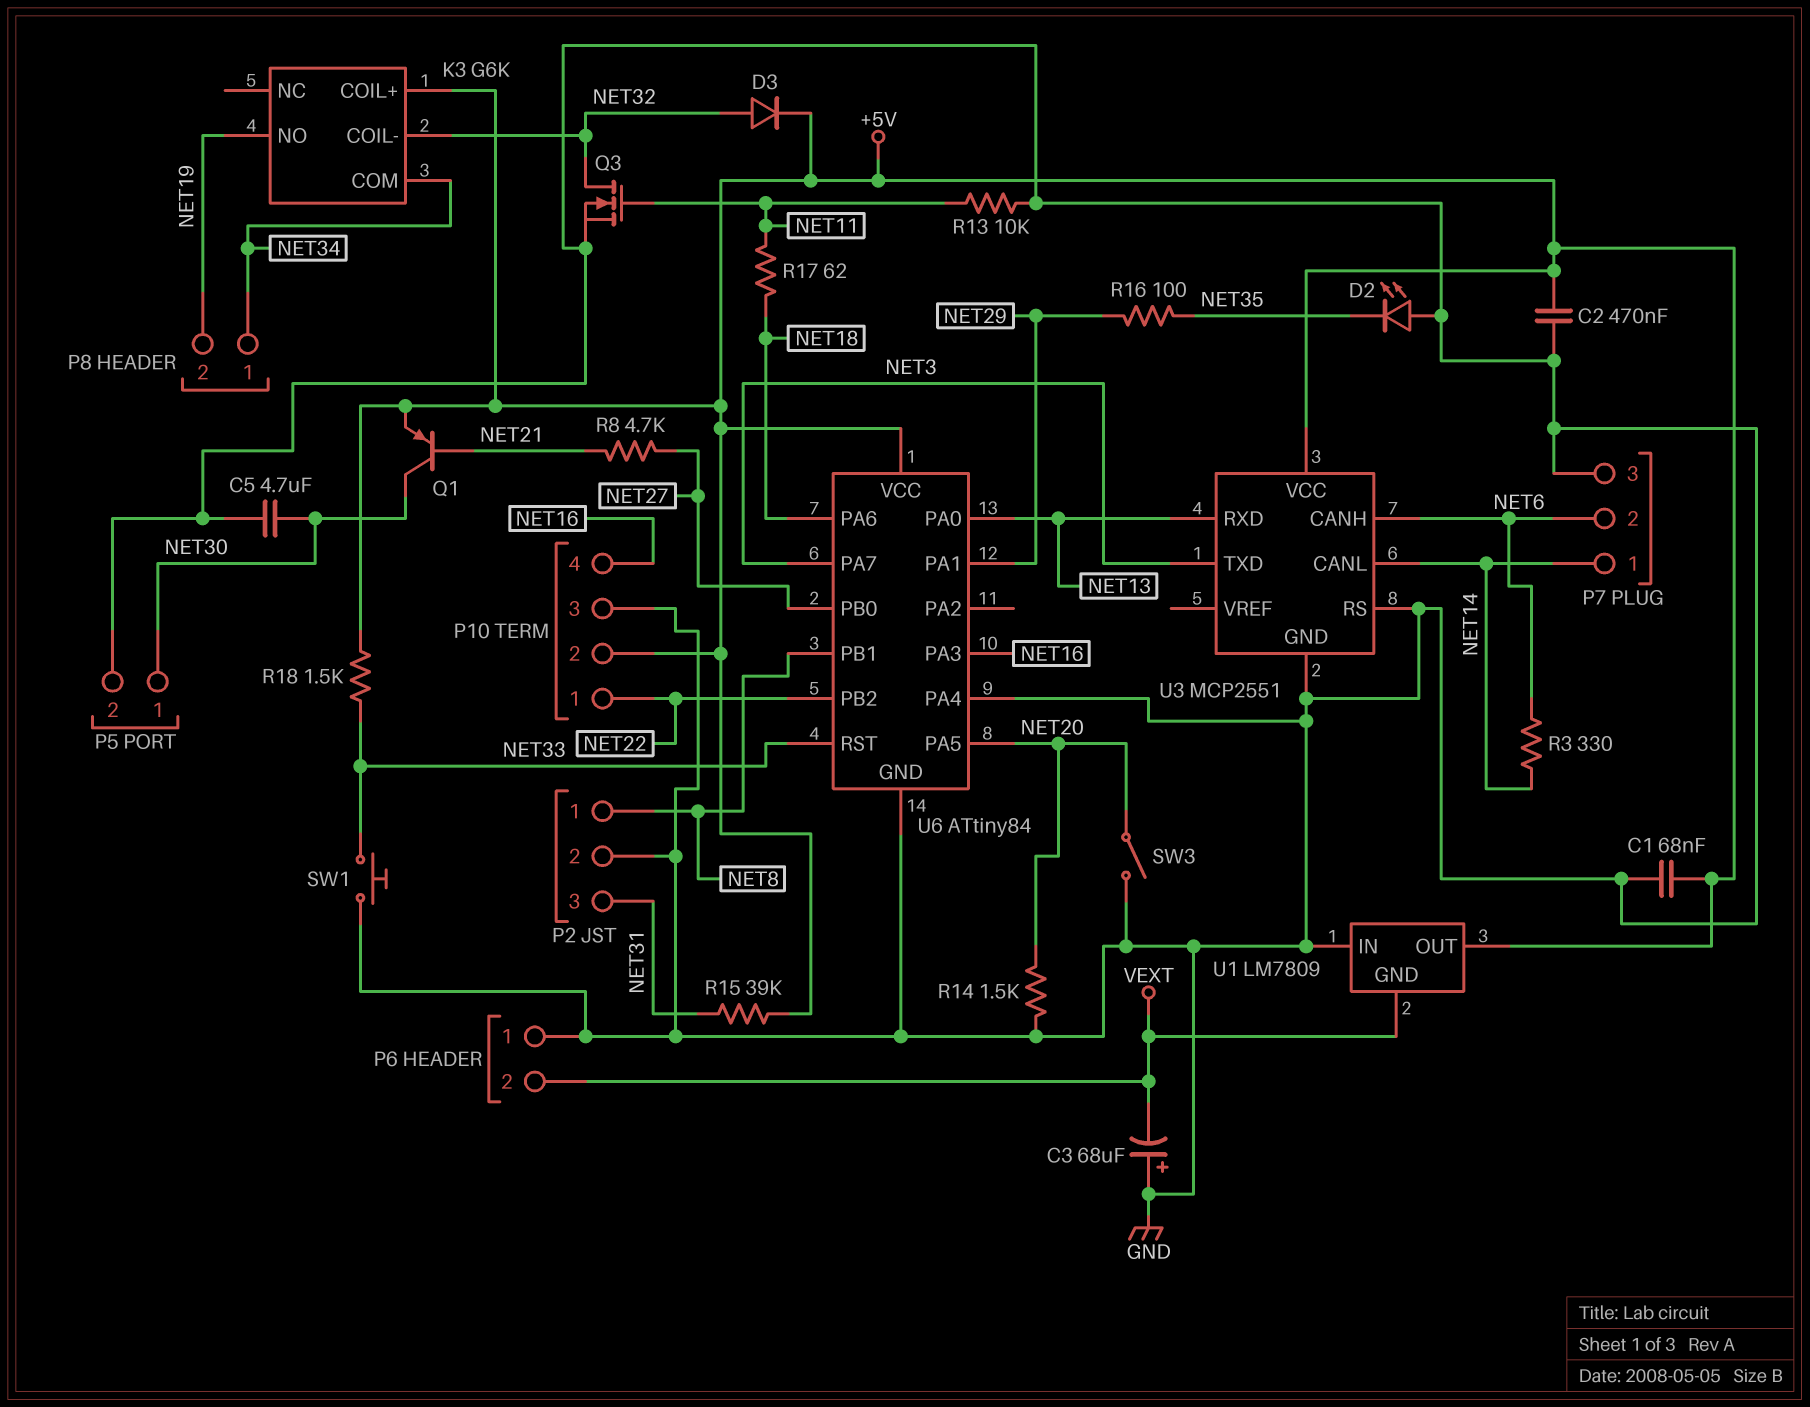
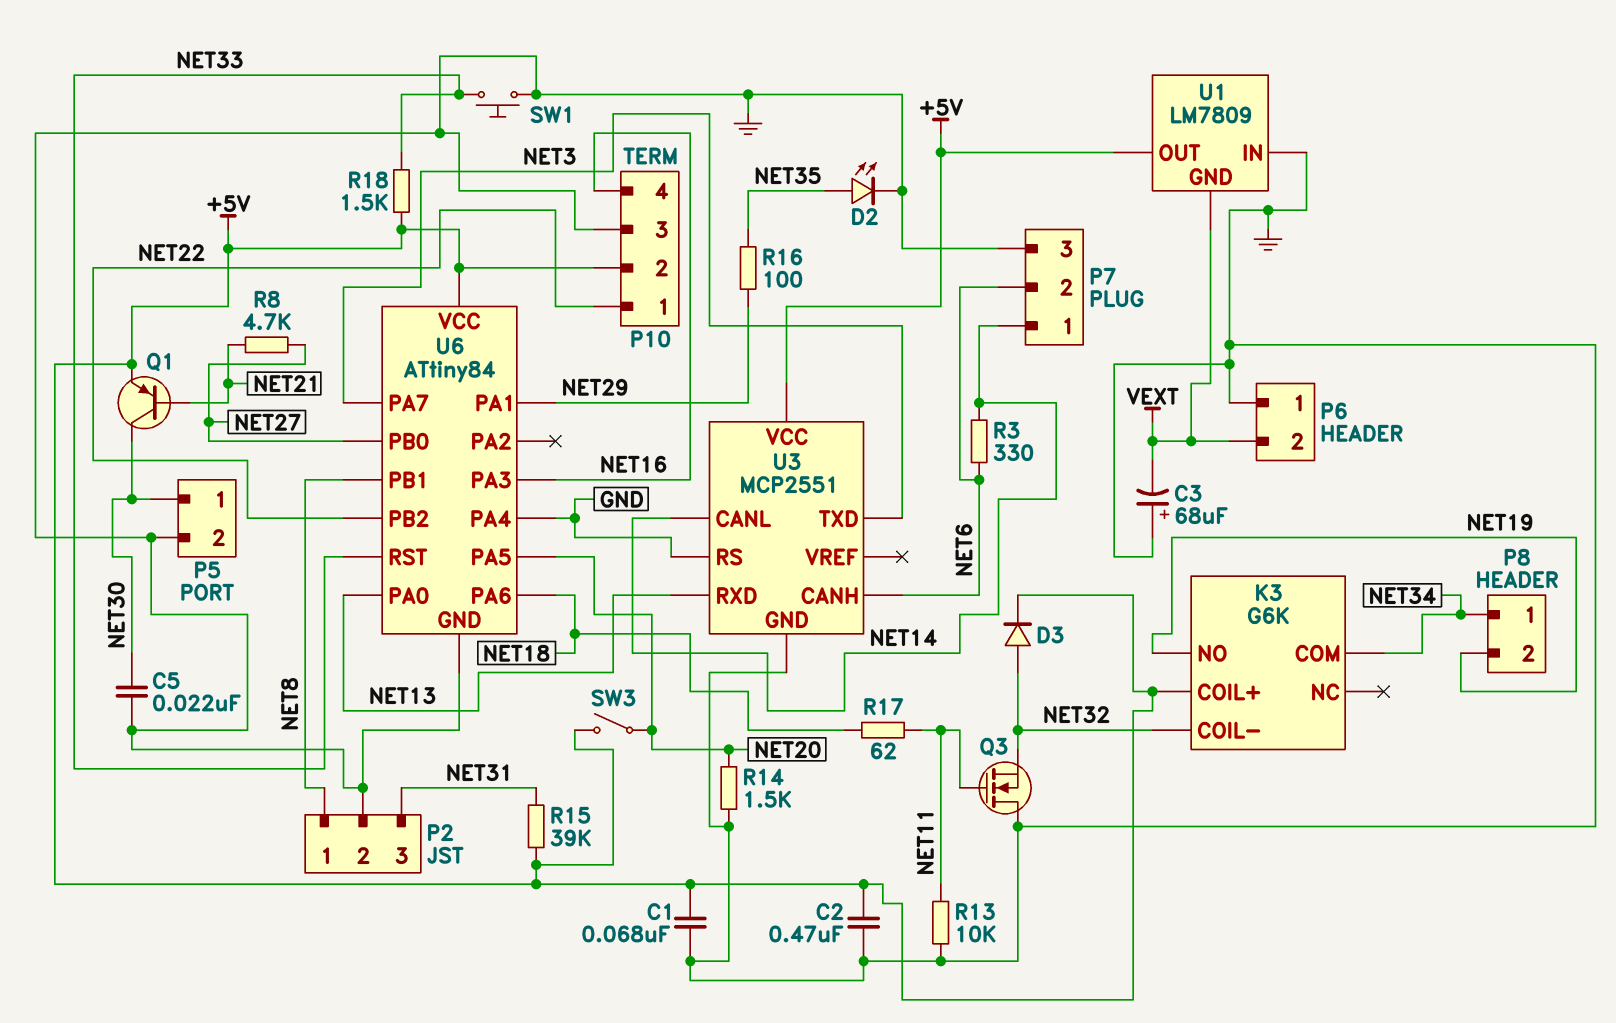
C5: 4.7uF (GND, NET30) -> 22nF (GND, NET30)
D2: LED (A GND, K NET35) -> LED (A NET35, K GND)
Q3: NMOS (G NET11, D NET32, S GND) -> NMOS (G NET11, D GND, S NET32)
SW3: switch (GND, NET20) -> switch (+5V, NET20)

